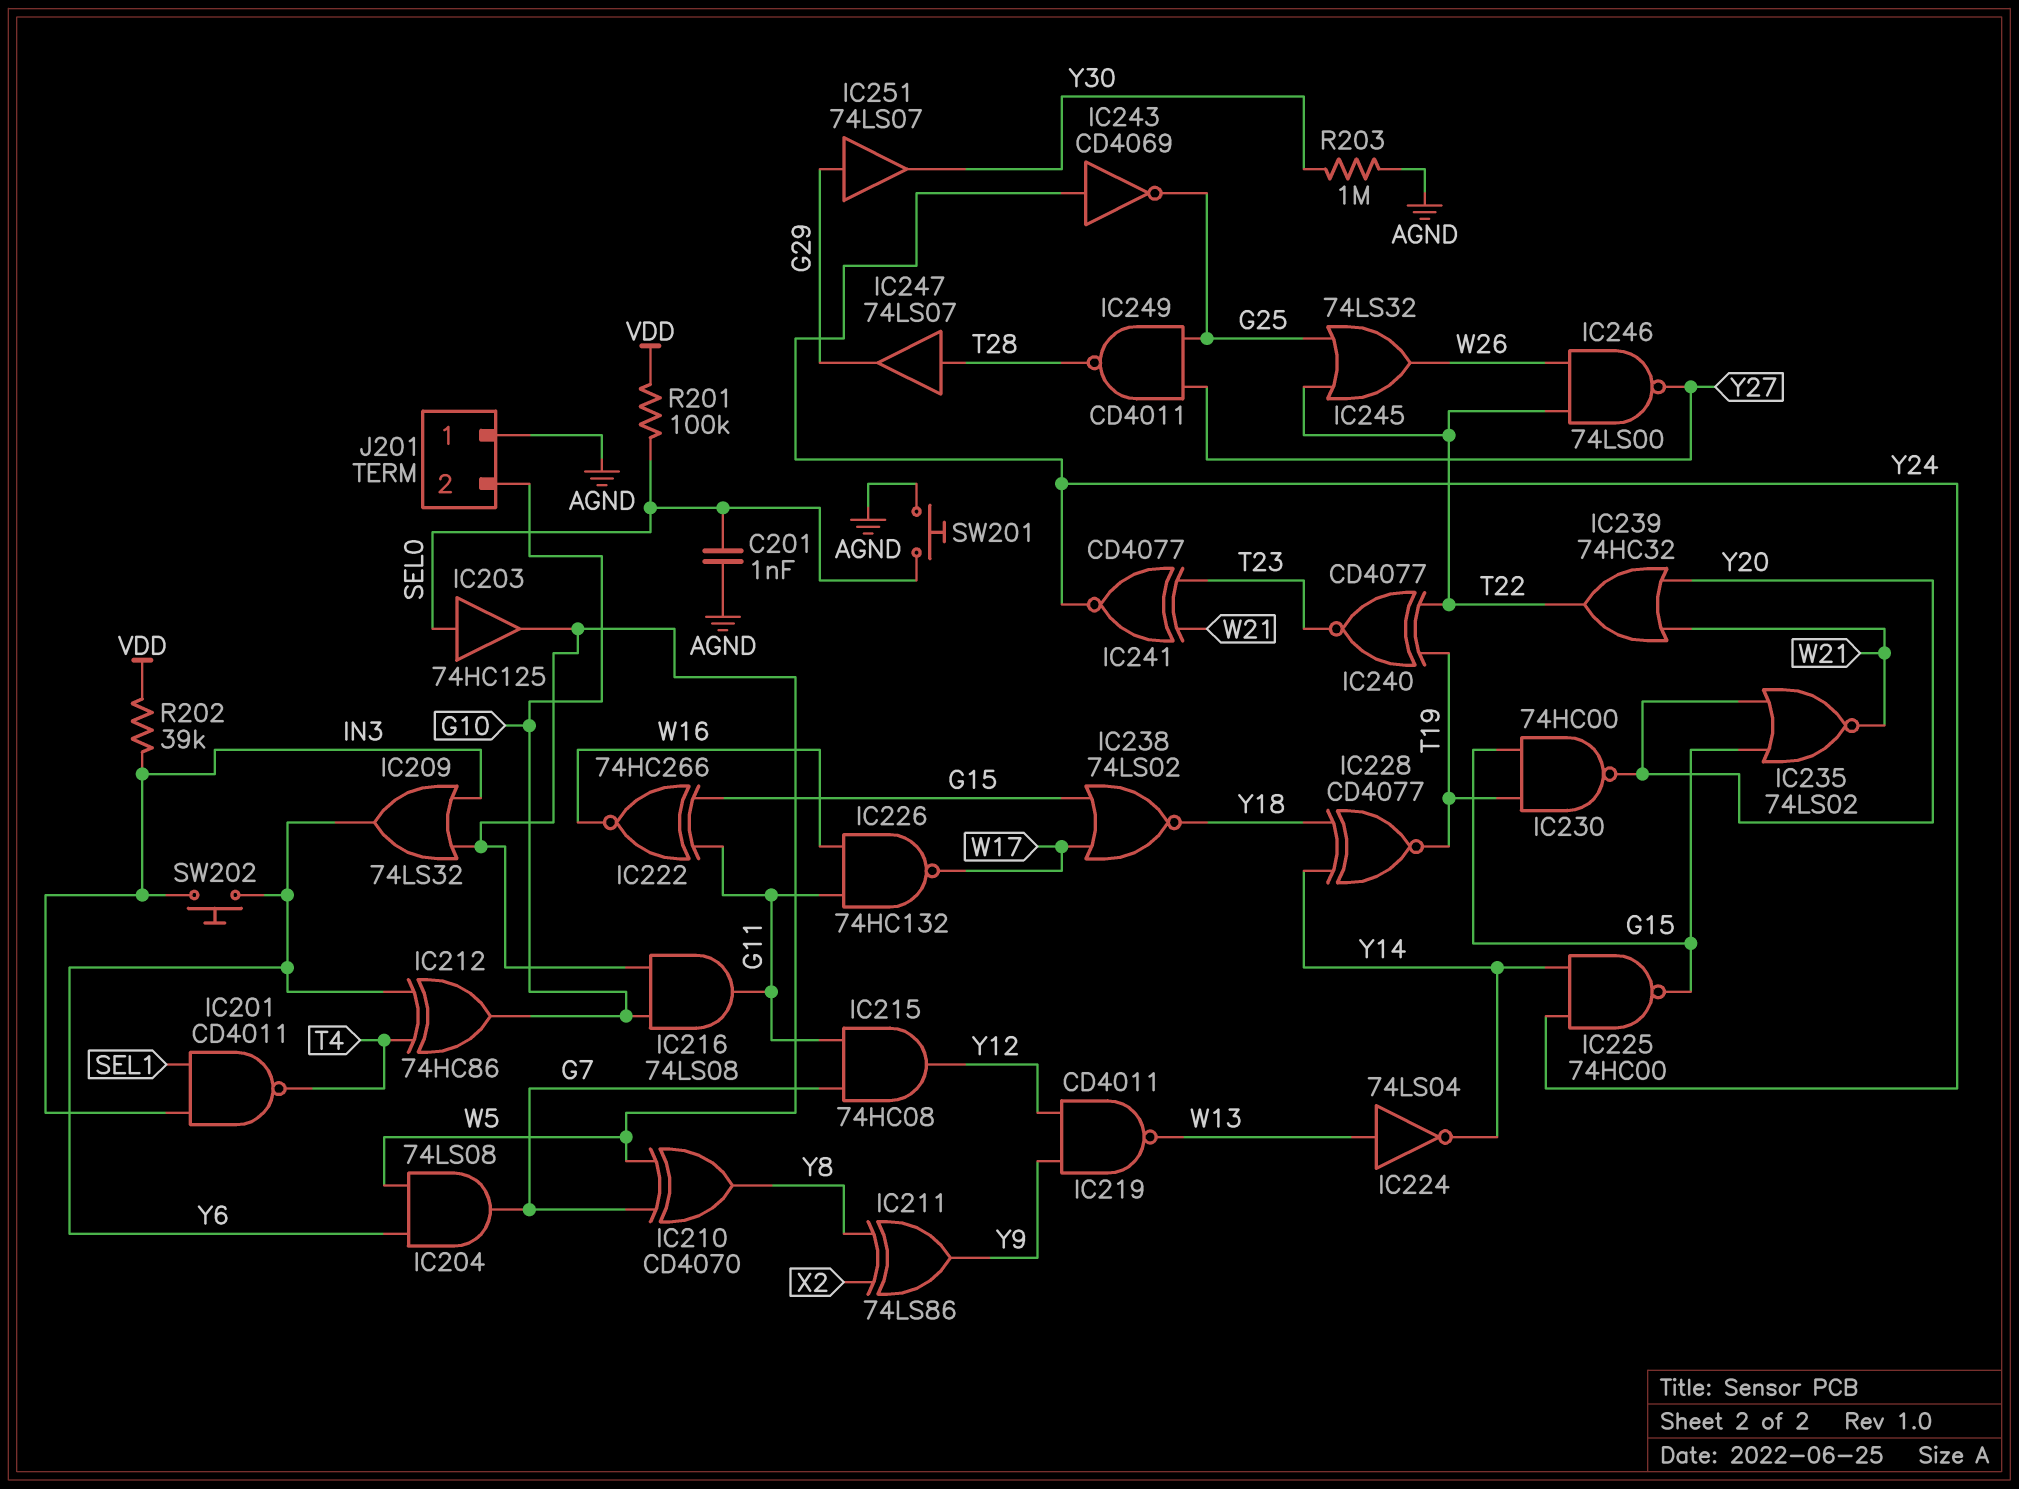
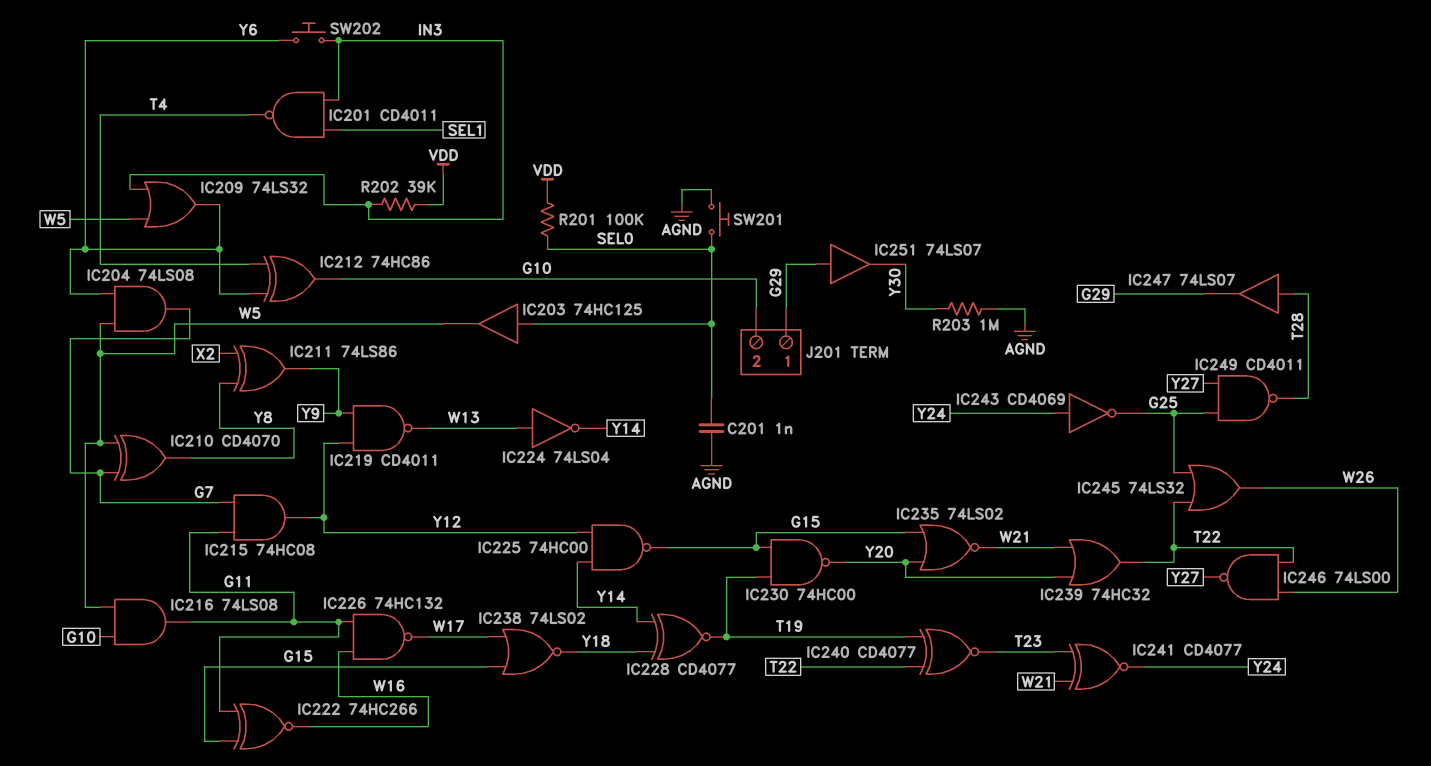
IC225: NAND 74HC00 (in Y14, in Y24, out G15) -> NAND 74HC00 (in Y12, in Y14, out G15)
J201 pin 1: AGND -> G29

